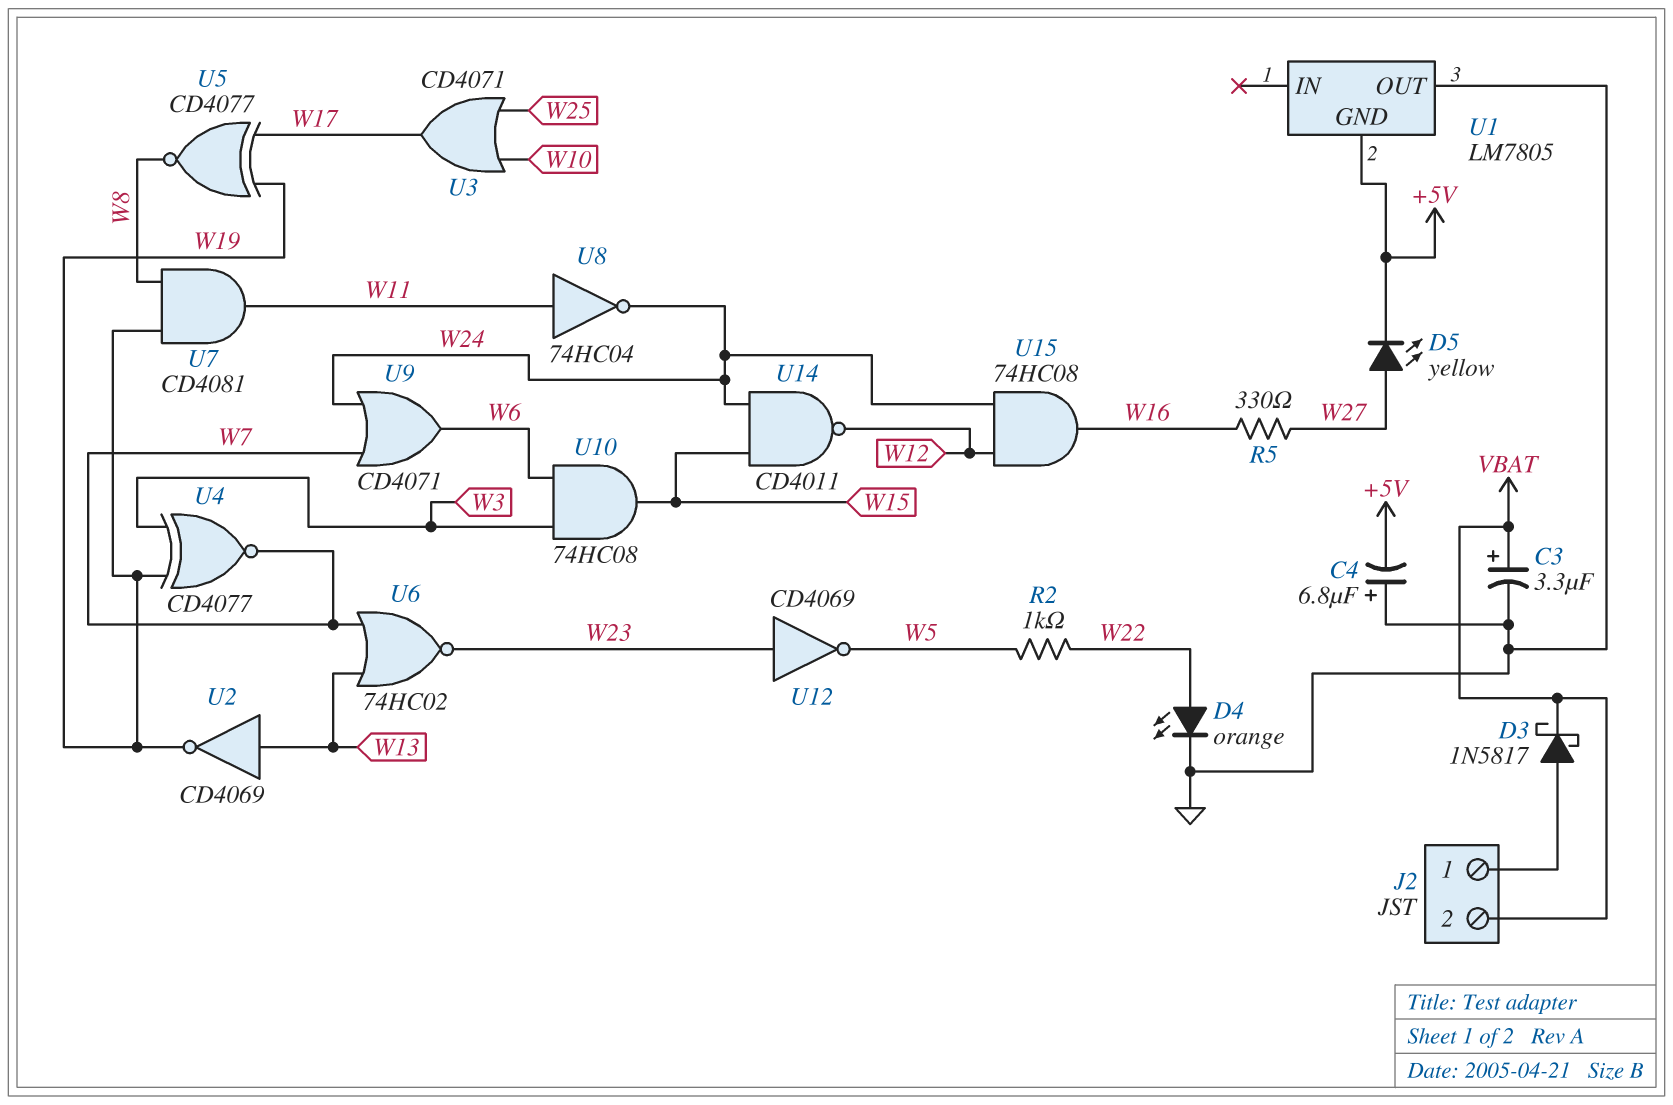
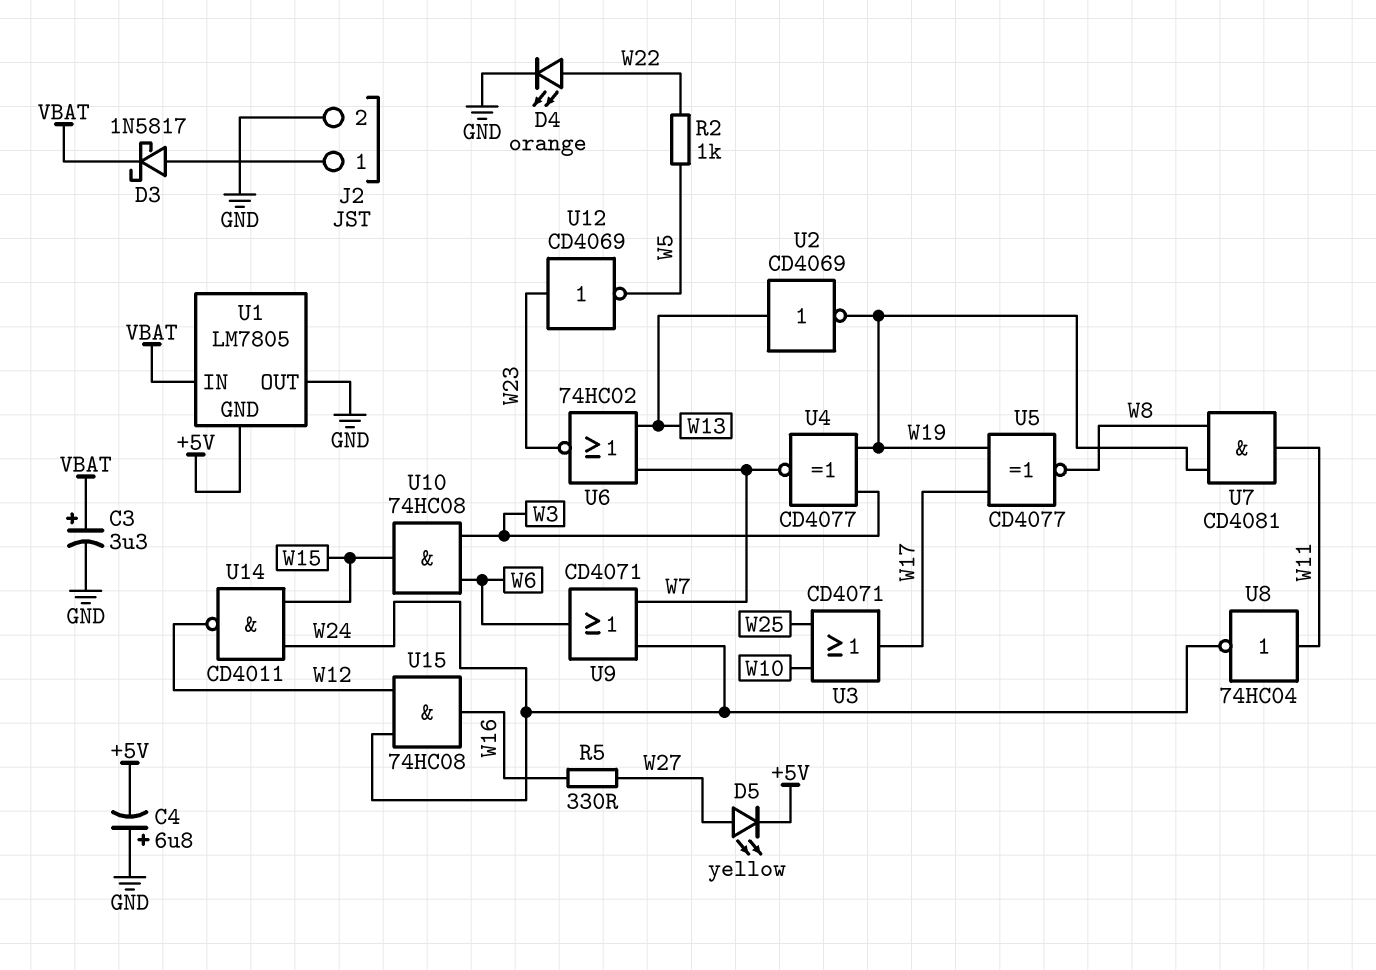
J2 pin 2: VBAT -> GND
U1 pin IN: none -> VBAT

